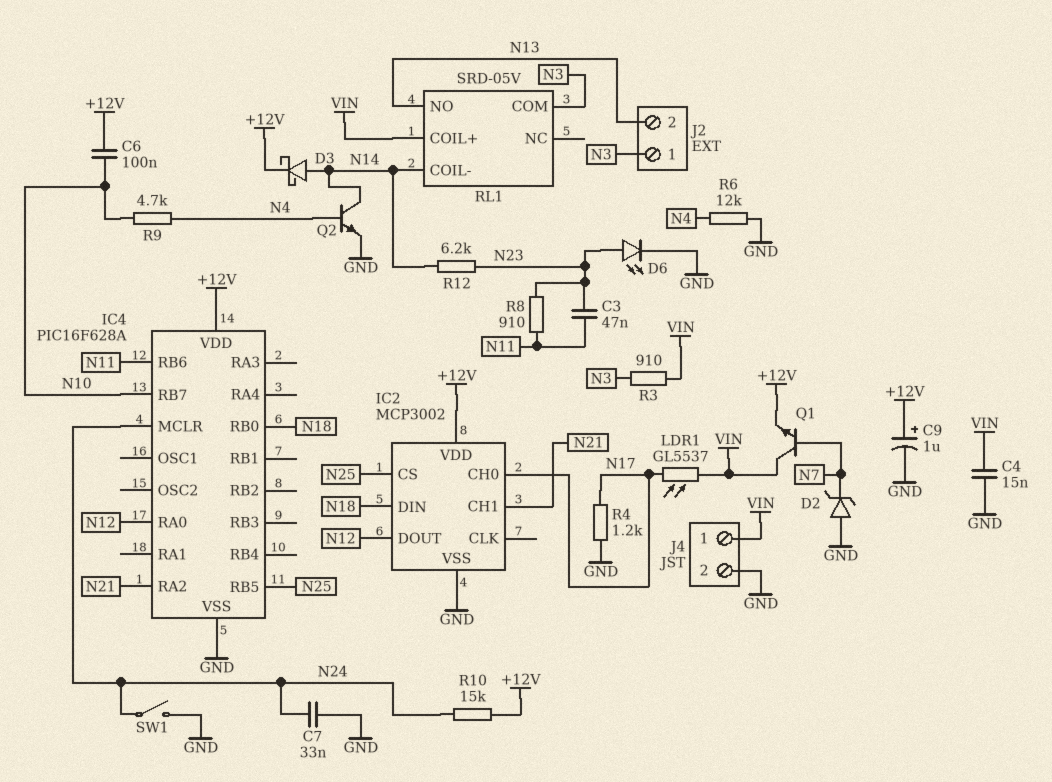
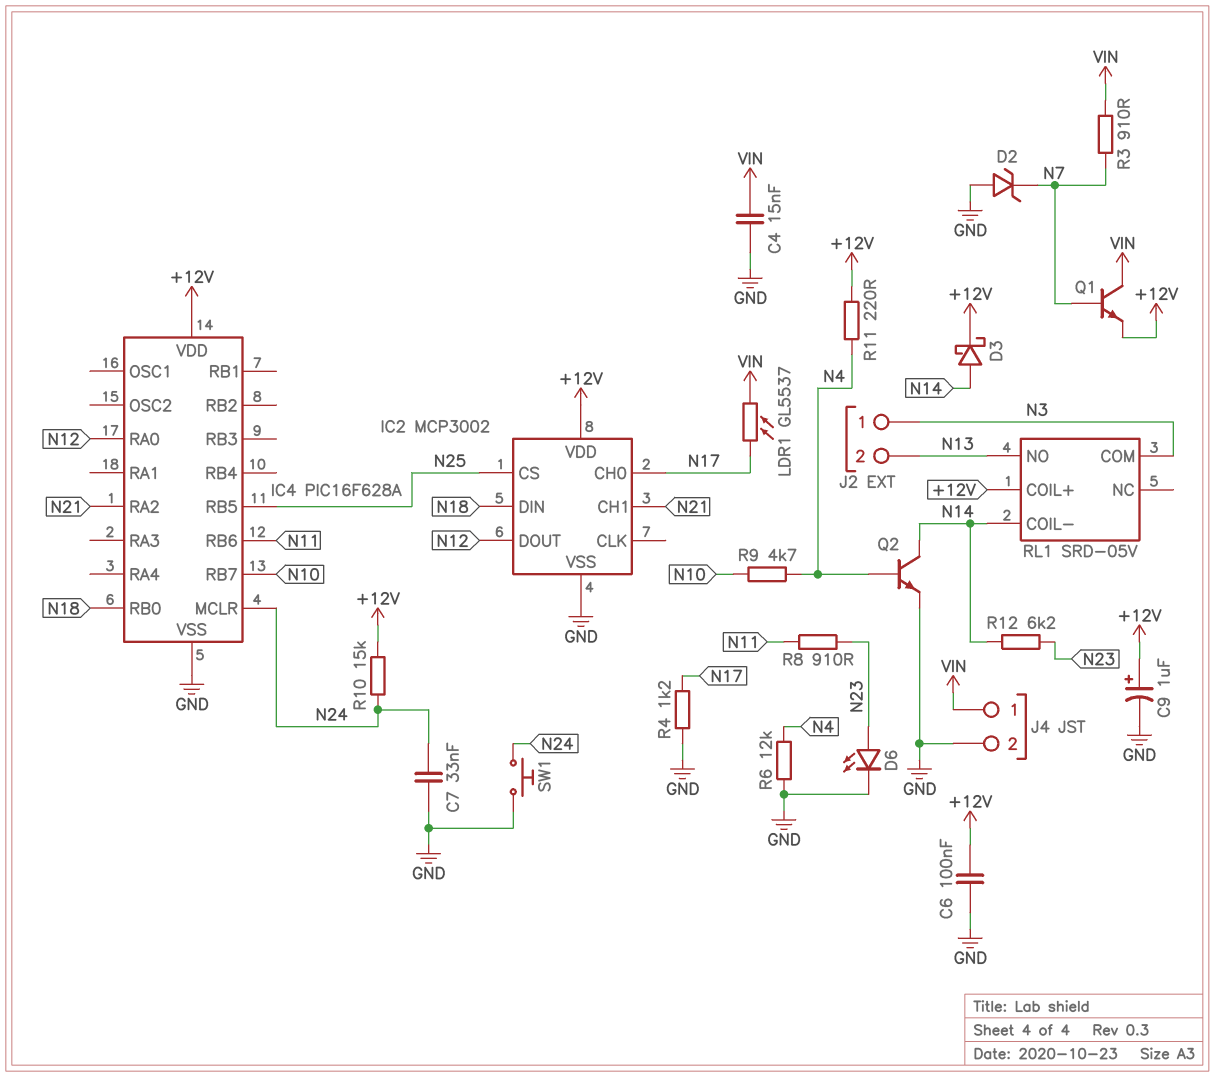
C3: 47nF (N11, N23) -> none
C6: 100nF (+12V, N10) -> 100nF (+12V, GND)
R3: 910 (N3, VIN) -> 910 (N7, VIN)
R11: none -> 220 (+12V, N4)
RL1 pin COIL+: VIN -> +12V
SW1: switch (GND, N24) -> button (GND, N24)

